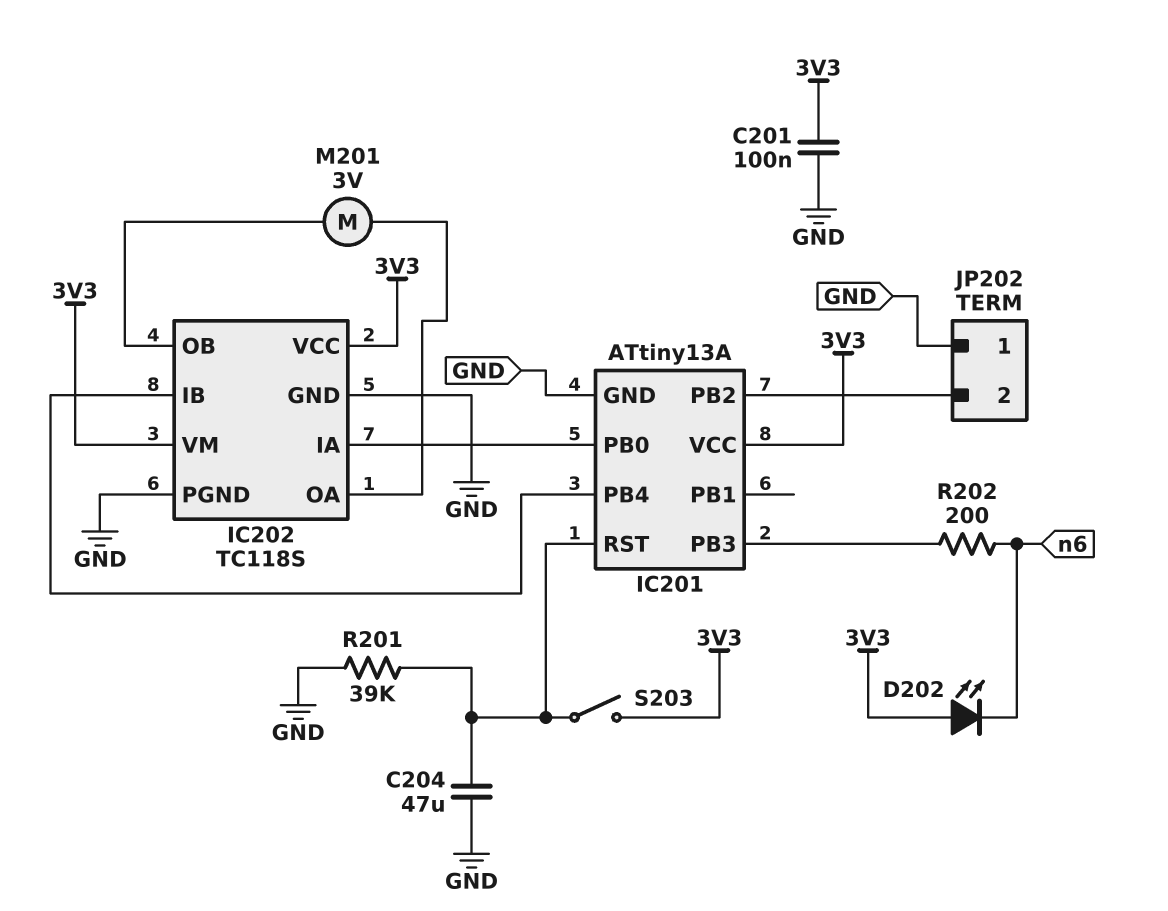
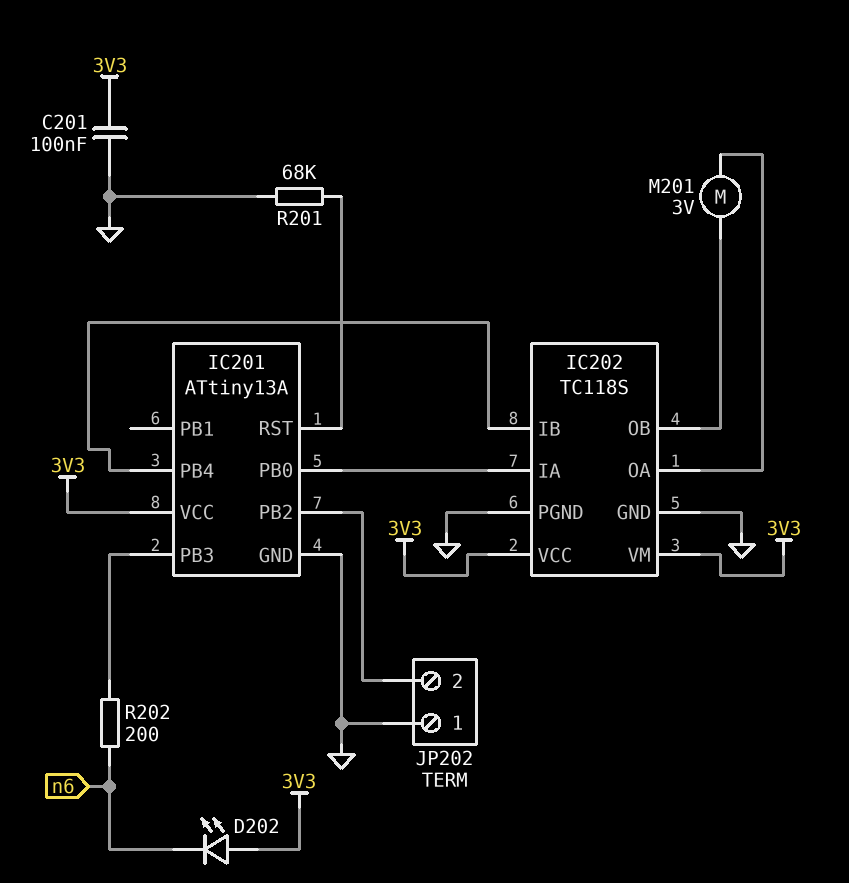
C204: 47uF (GND, IC201/RST) -> none
R201: 39k (GND, IC201/RST) -> 68k (GND, IC201/RST)
S203: switch (3V3, IC201/RST) -> none

